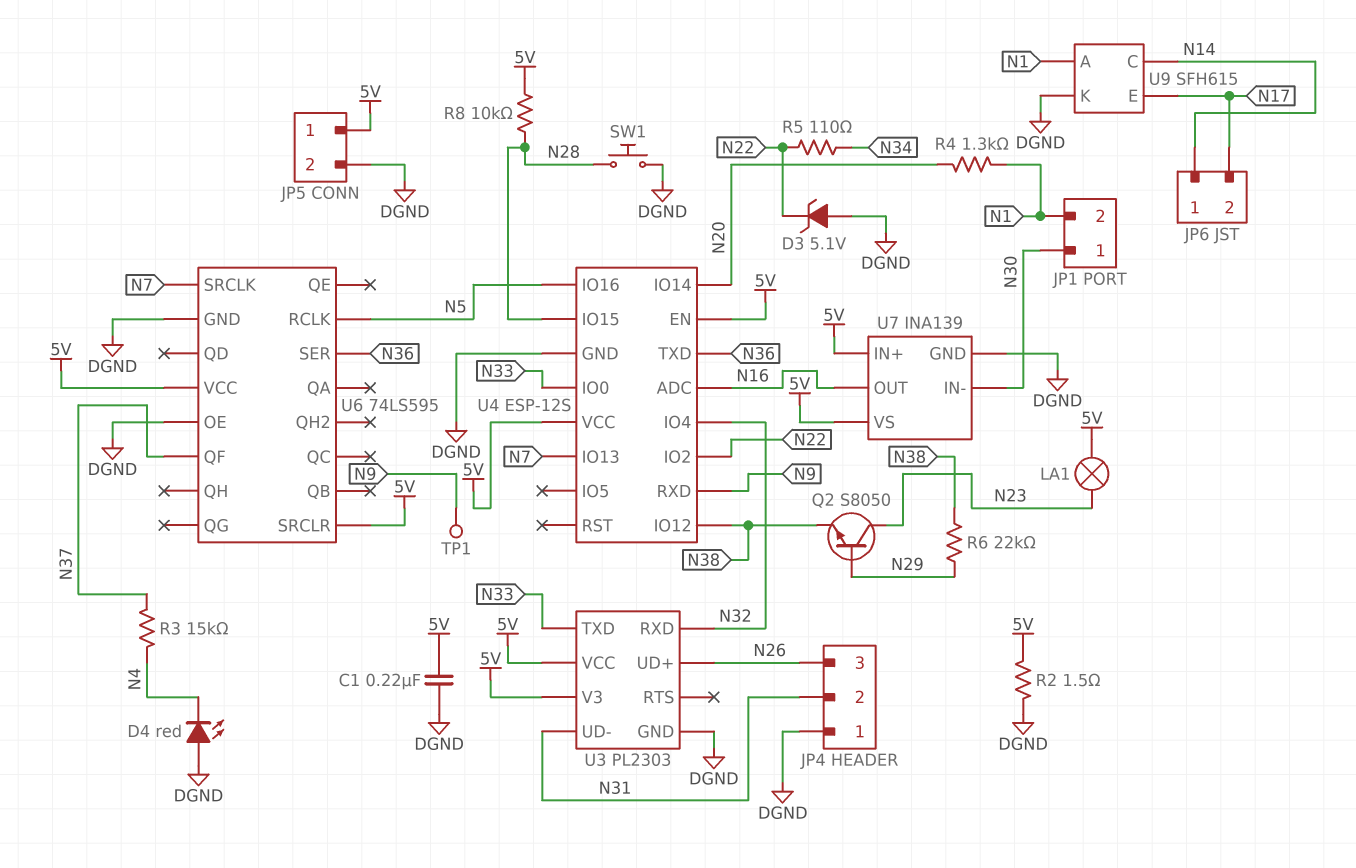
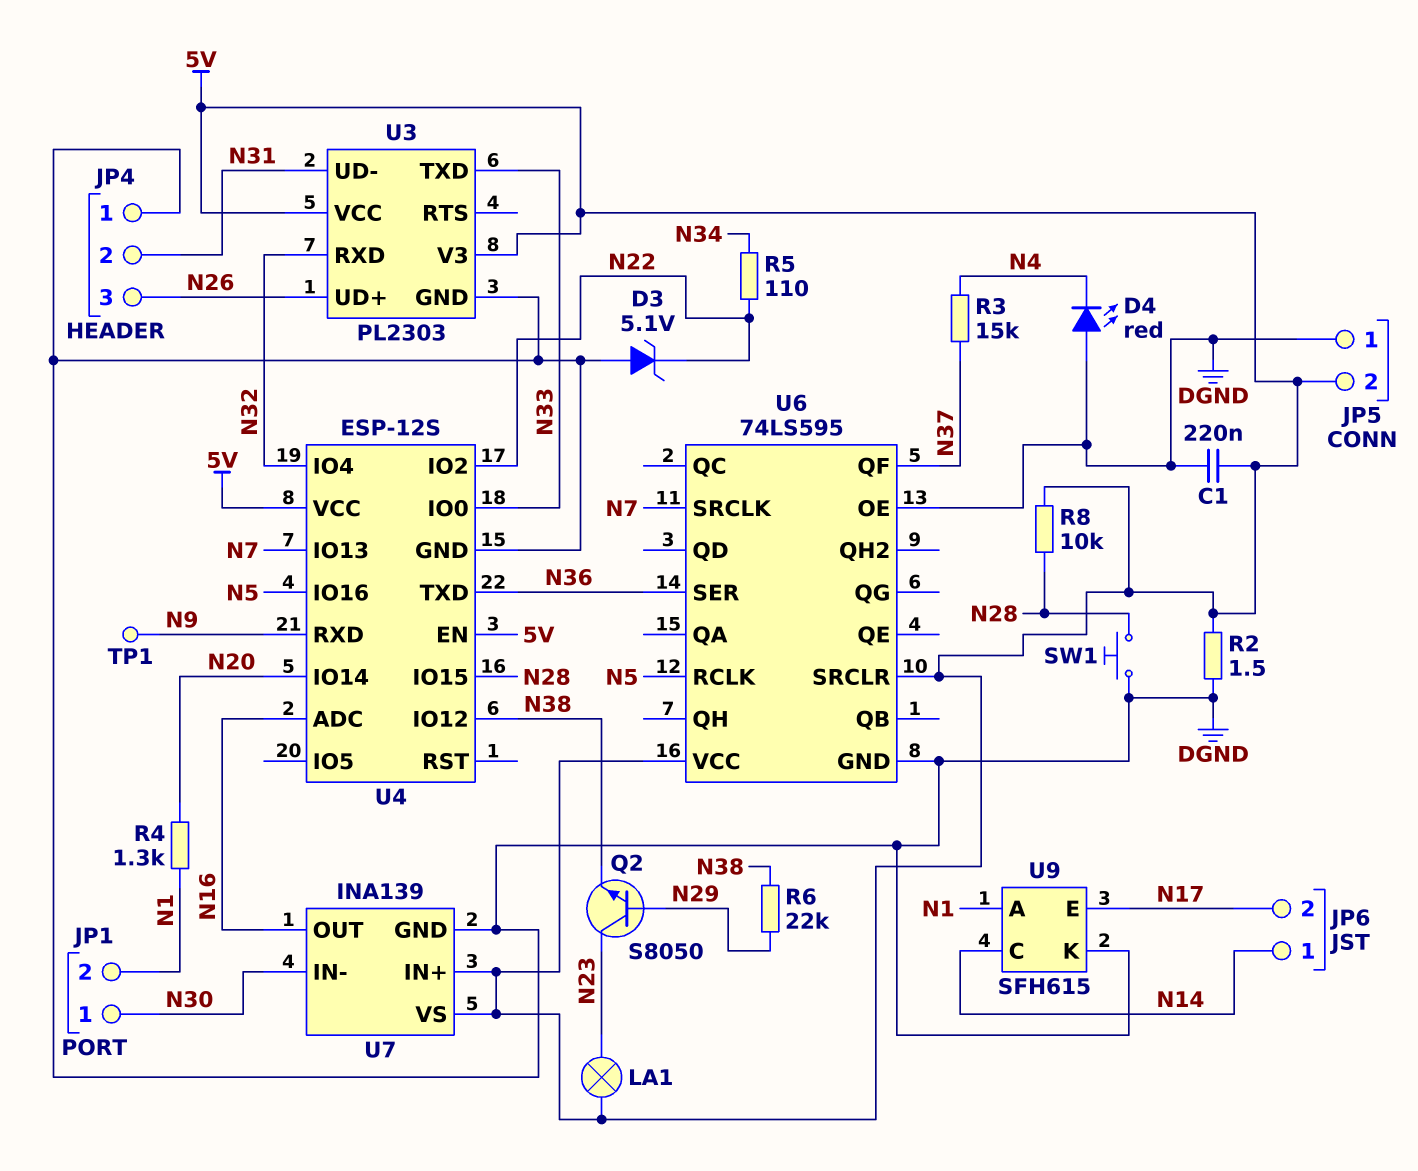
JP5 pin 1: 5V -> DGND
JP5 pin 2: DGND -> 5V

